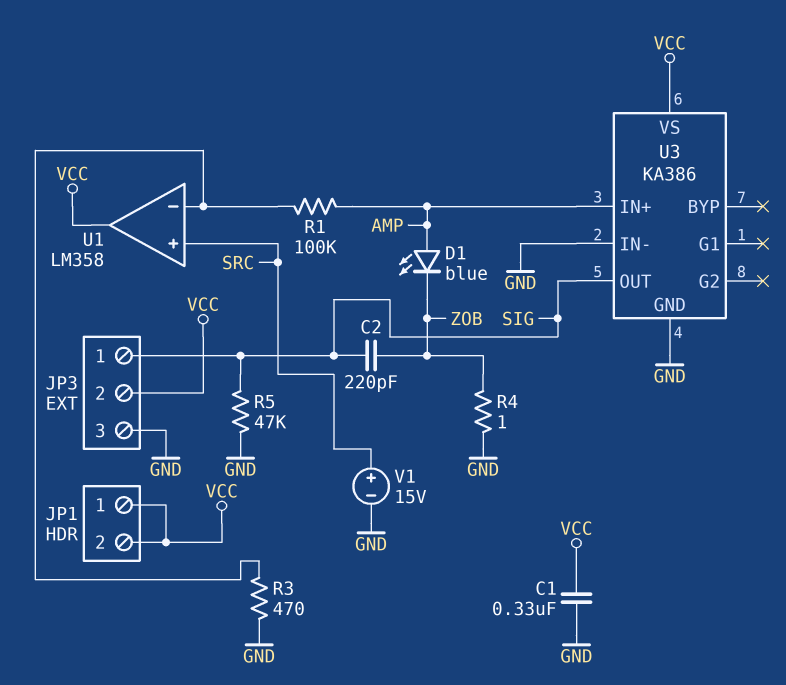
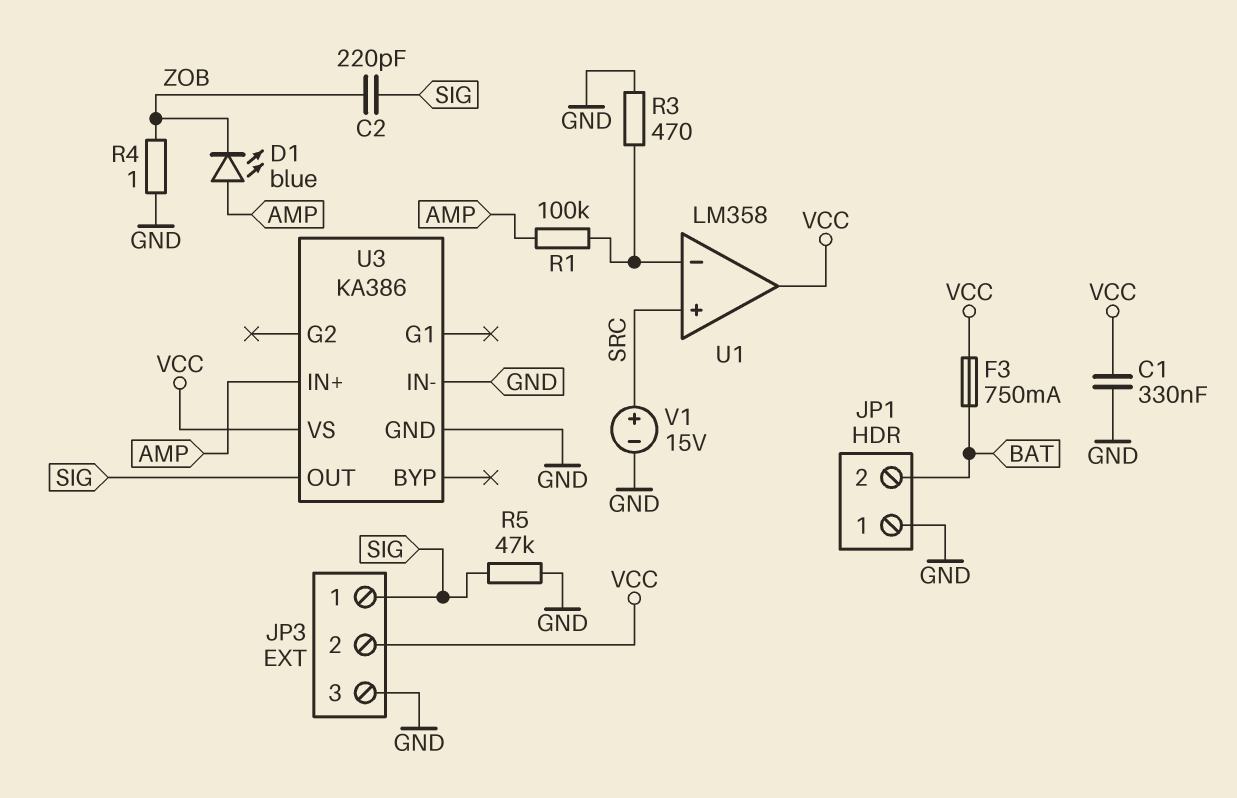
F3: none -> 750mA (BAT, VCC)
JP1 pin 1: VCC -> GND
JP1 pin 2: VCC -> BAT

